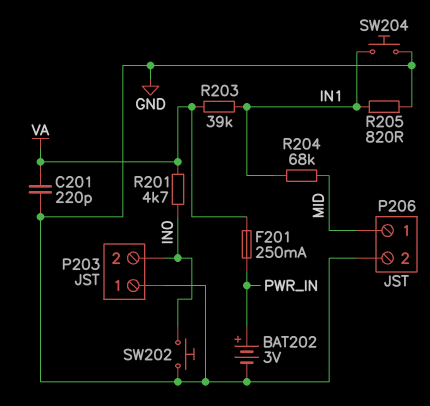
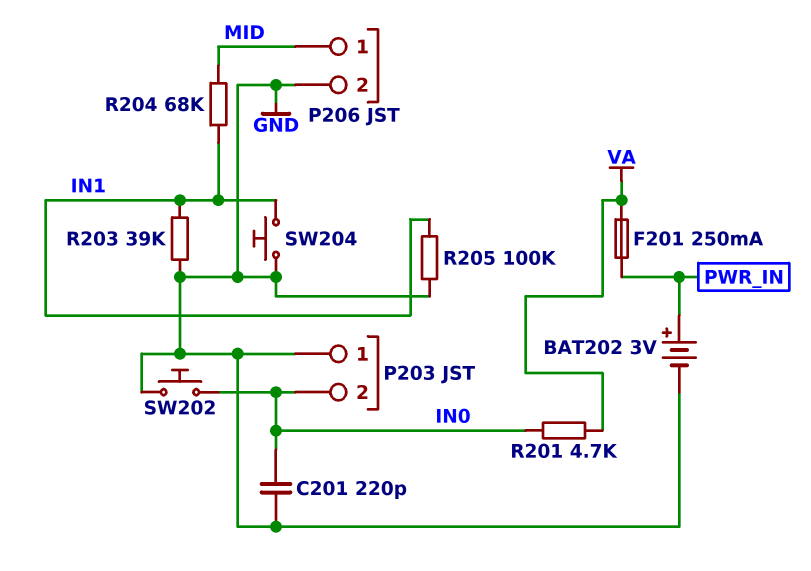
C201: 220pF (GND, VA) -> 220pF (GND, IN0)
R203: 39k (IN1, VA) -> 39k (GND, IN1)
R205: 820 (GND, IN1) -> 100k (GND, IN1)

